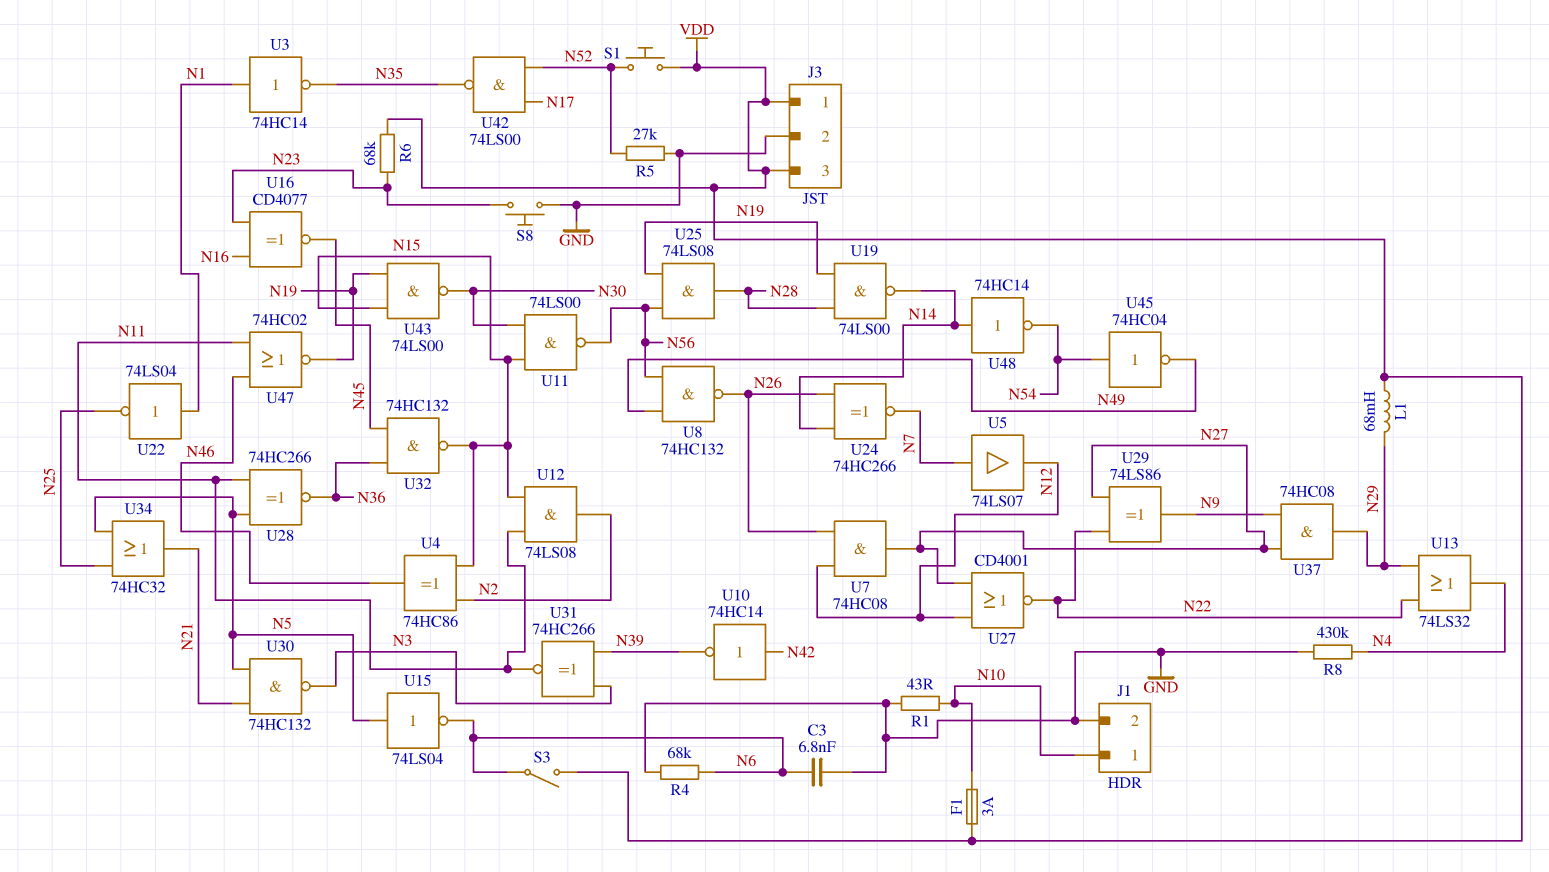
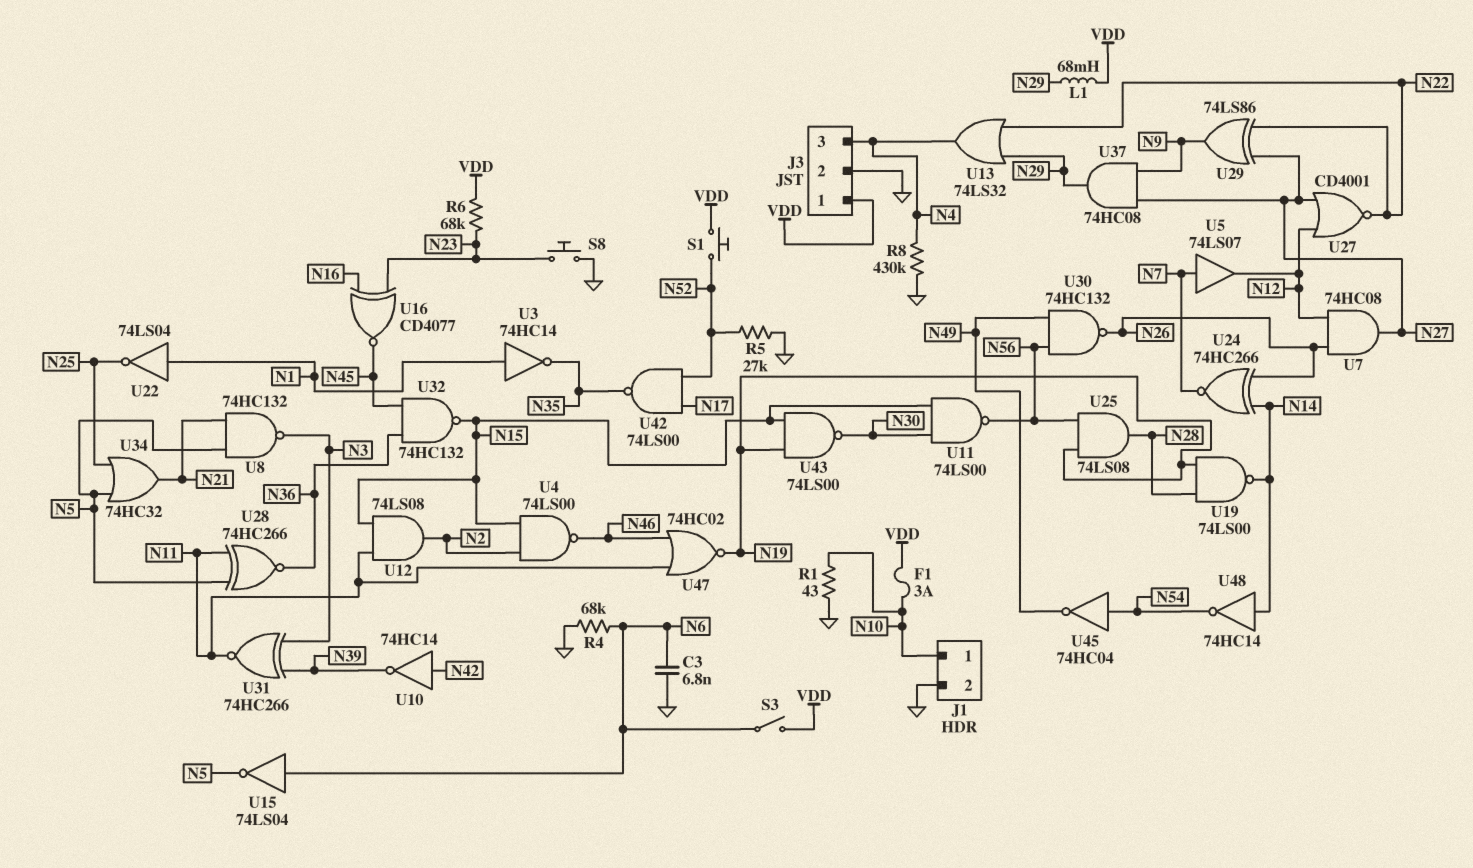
J3 pin 3: VDD -> N4
U4: XOR 74HC86 (in N2, in N15, out N46) -> NAND 74LS00 (in N2, in N15, out N46)
U8: NAND 74HC132 (in N49, in N56, out N26) -> NAND 74HC132 (in N5, in N21, out N3)
U15: NOT 74LS04 (in N5, out N6) -> NOT 74LS04 (in N6, out N5)
U30: NAND 74HC132 (in N5, in N21, out N3) -> NAND 74HC132 (in N49, in N56, out N26)

